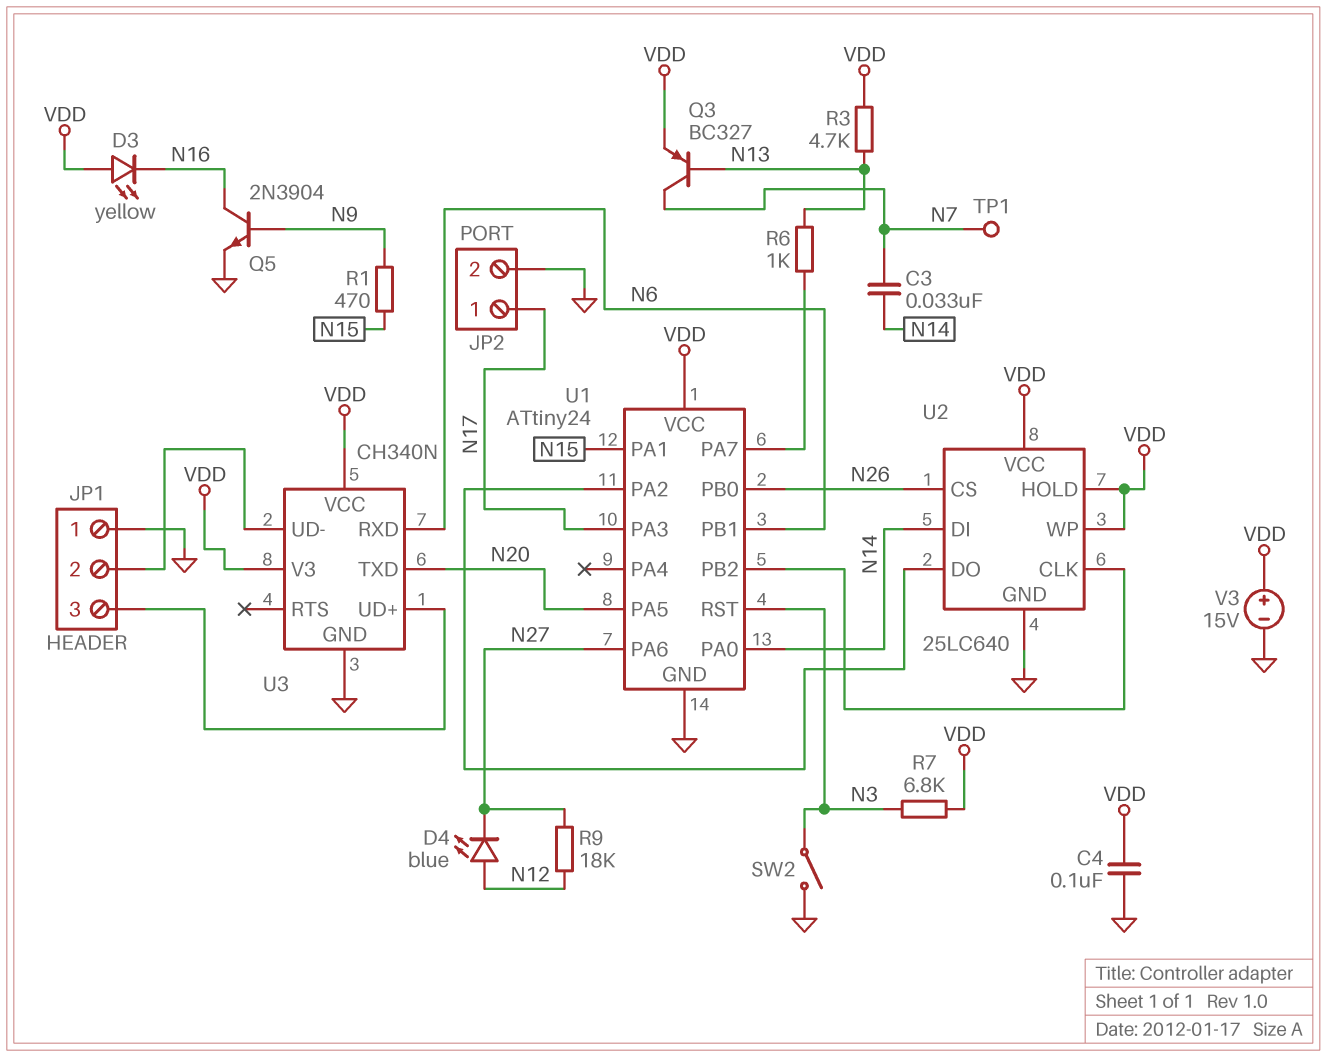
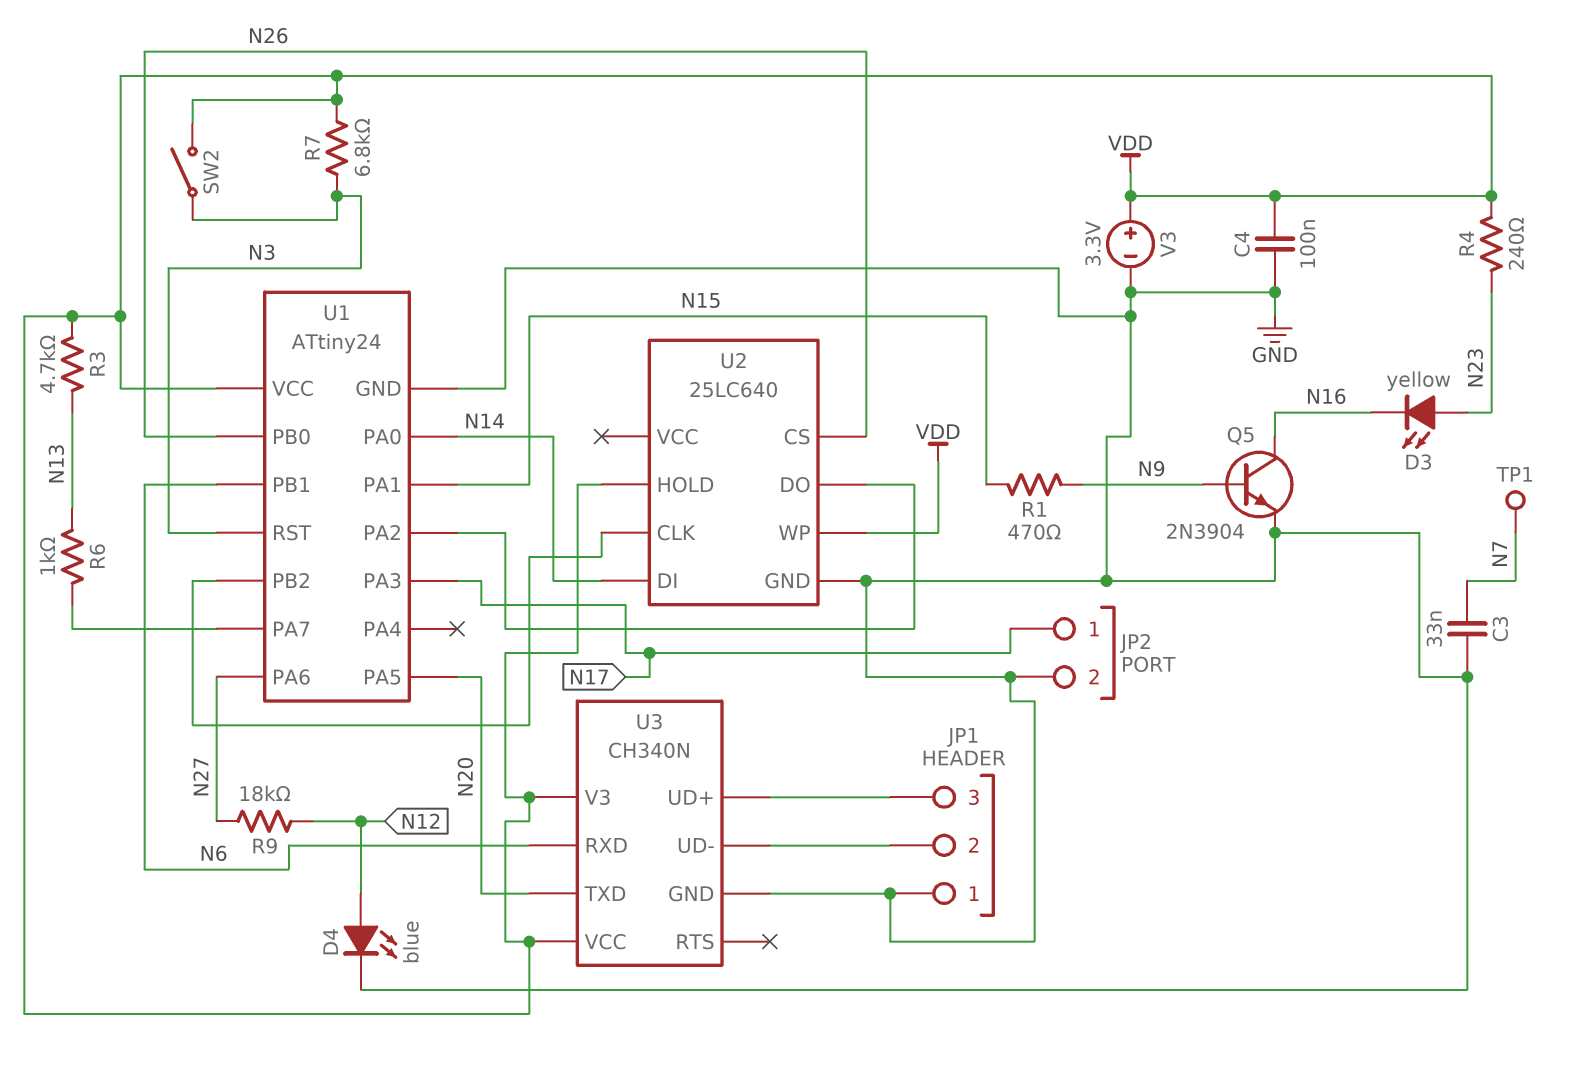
C3: 33nF (N7, N14) -> 33nF (GND, N7)
D3: LED yellow (A VDD, K N16) -> LED yellow (A N23, K N16)
D4: LED blue (A N12, K N27) -> LED blue (A N12, K GND)
Q3: PNP BC327 (B N13, C N7, E VDD) -> none
R4: none -> 240 (N23, VDD)
SW2: switch (GND, N3) -> switch (N3, VDD)
U2 pin VCC: VDD -> none
V3: 15V (plus VDD, minus GND) -> 3.3V (plus VDD, minus GND)

